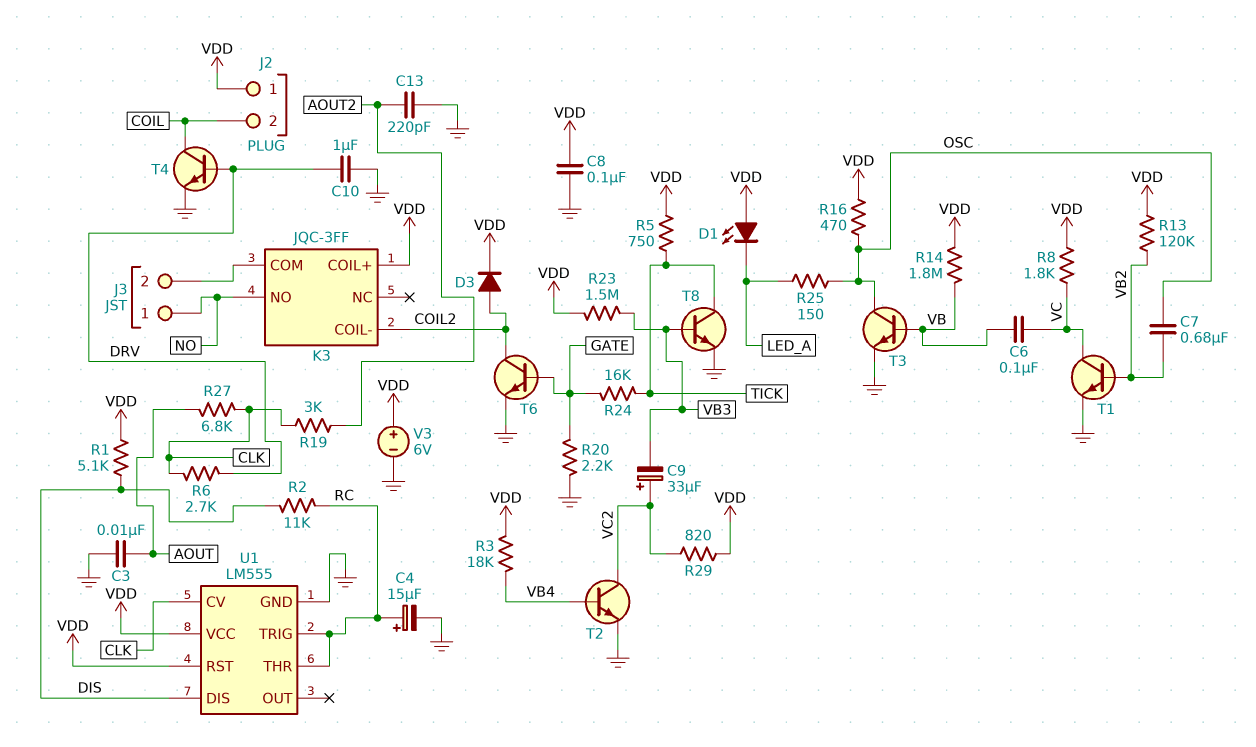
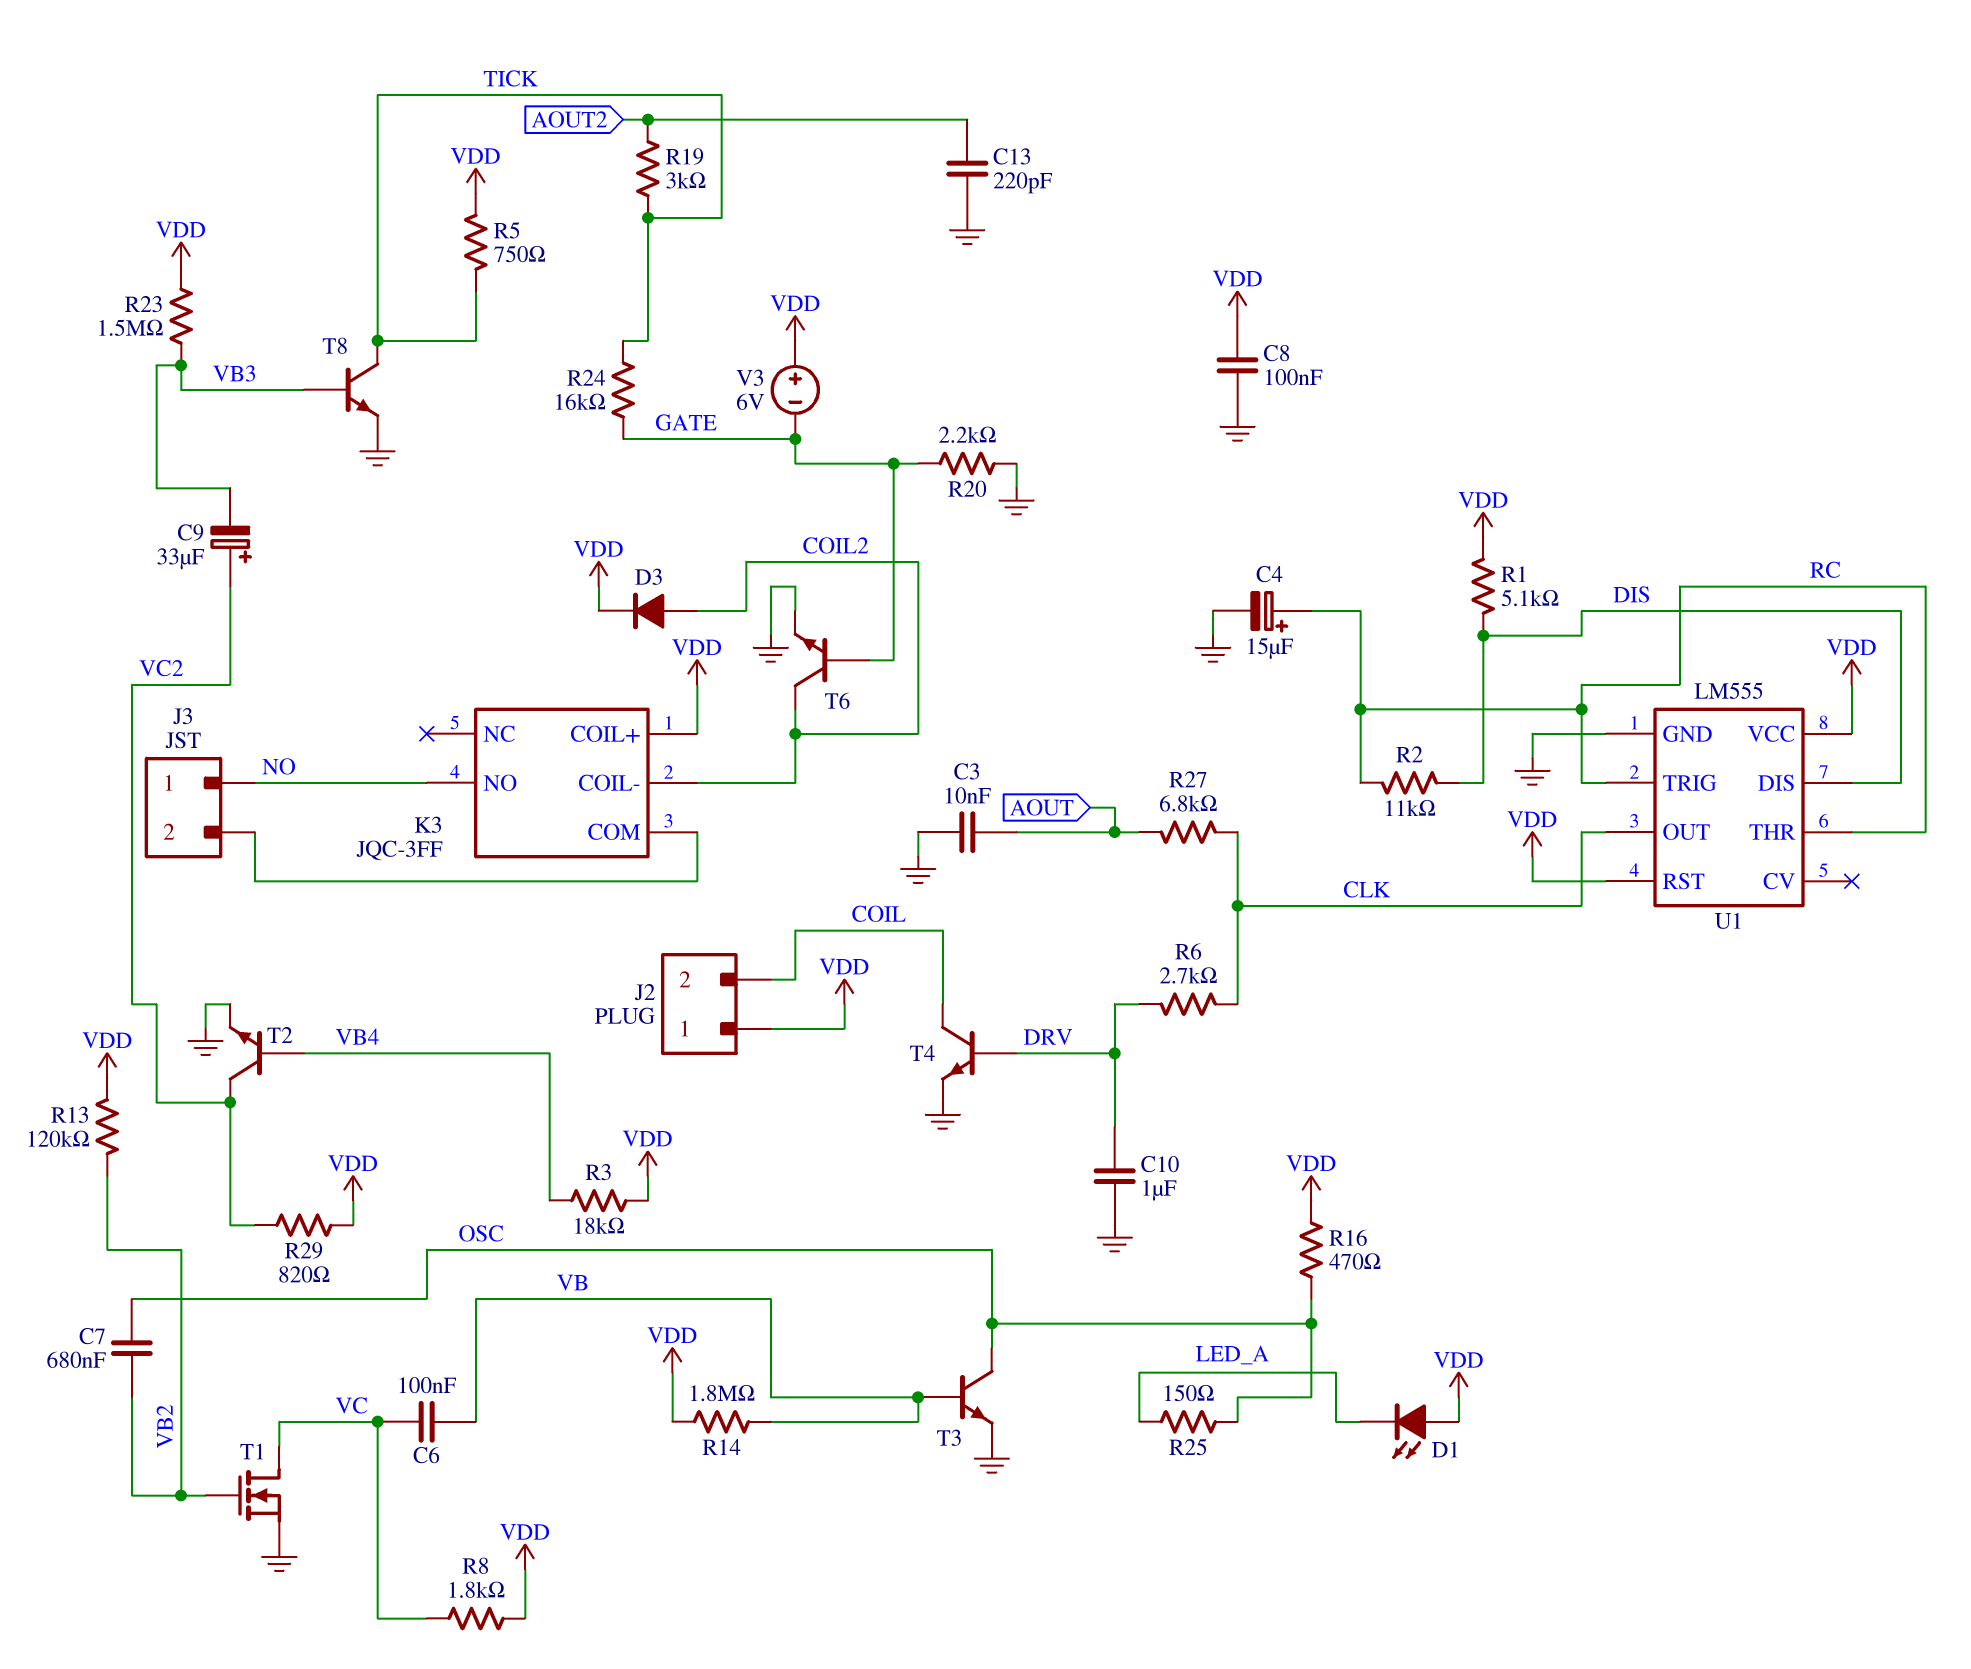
R19: 3k (AOUT2, CLK) -> 3k (AOUT2, TICK)
T1: NPN (B VB2, C VC, E GND) -> NMOS (G VB2, D VC, S GND)
U1 pin CV: CLK -> none
U1 pin OUT: none -> CLK
V3: 6V (plus VDD, minus GND) -> 6V (plus VDD, minus GATE)

